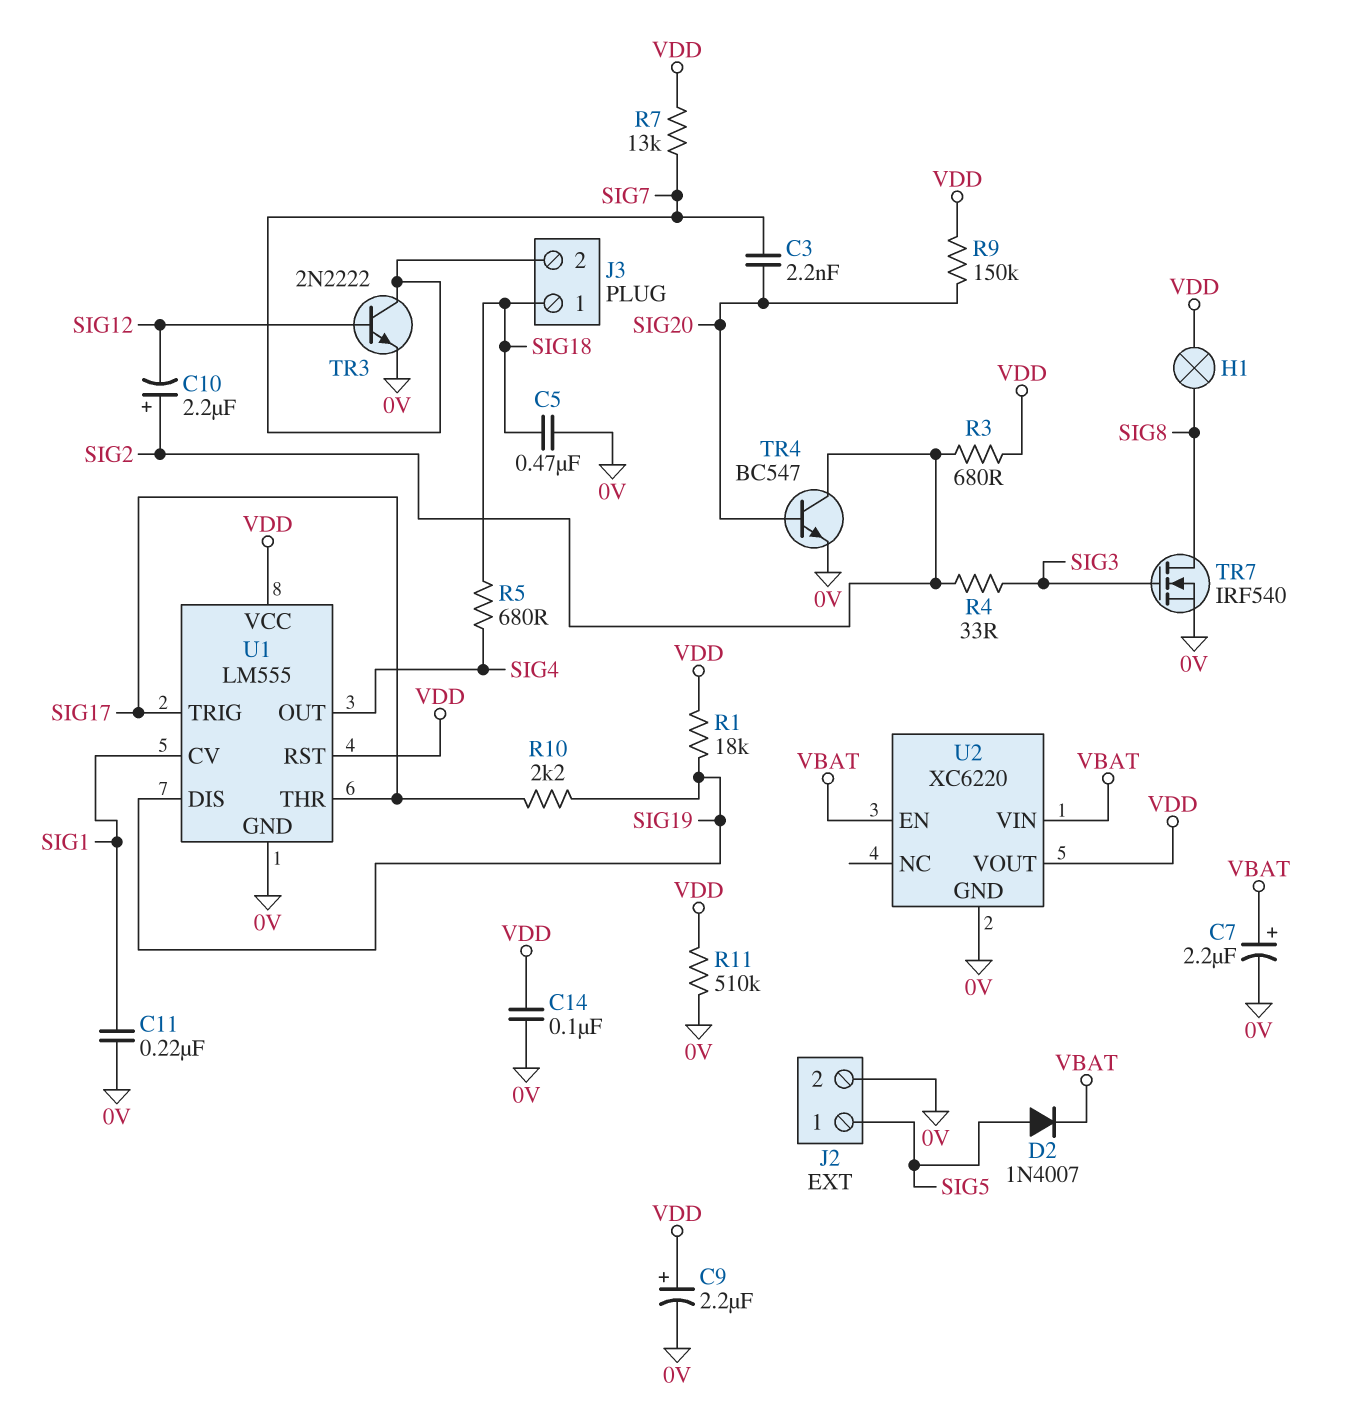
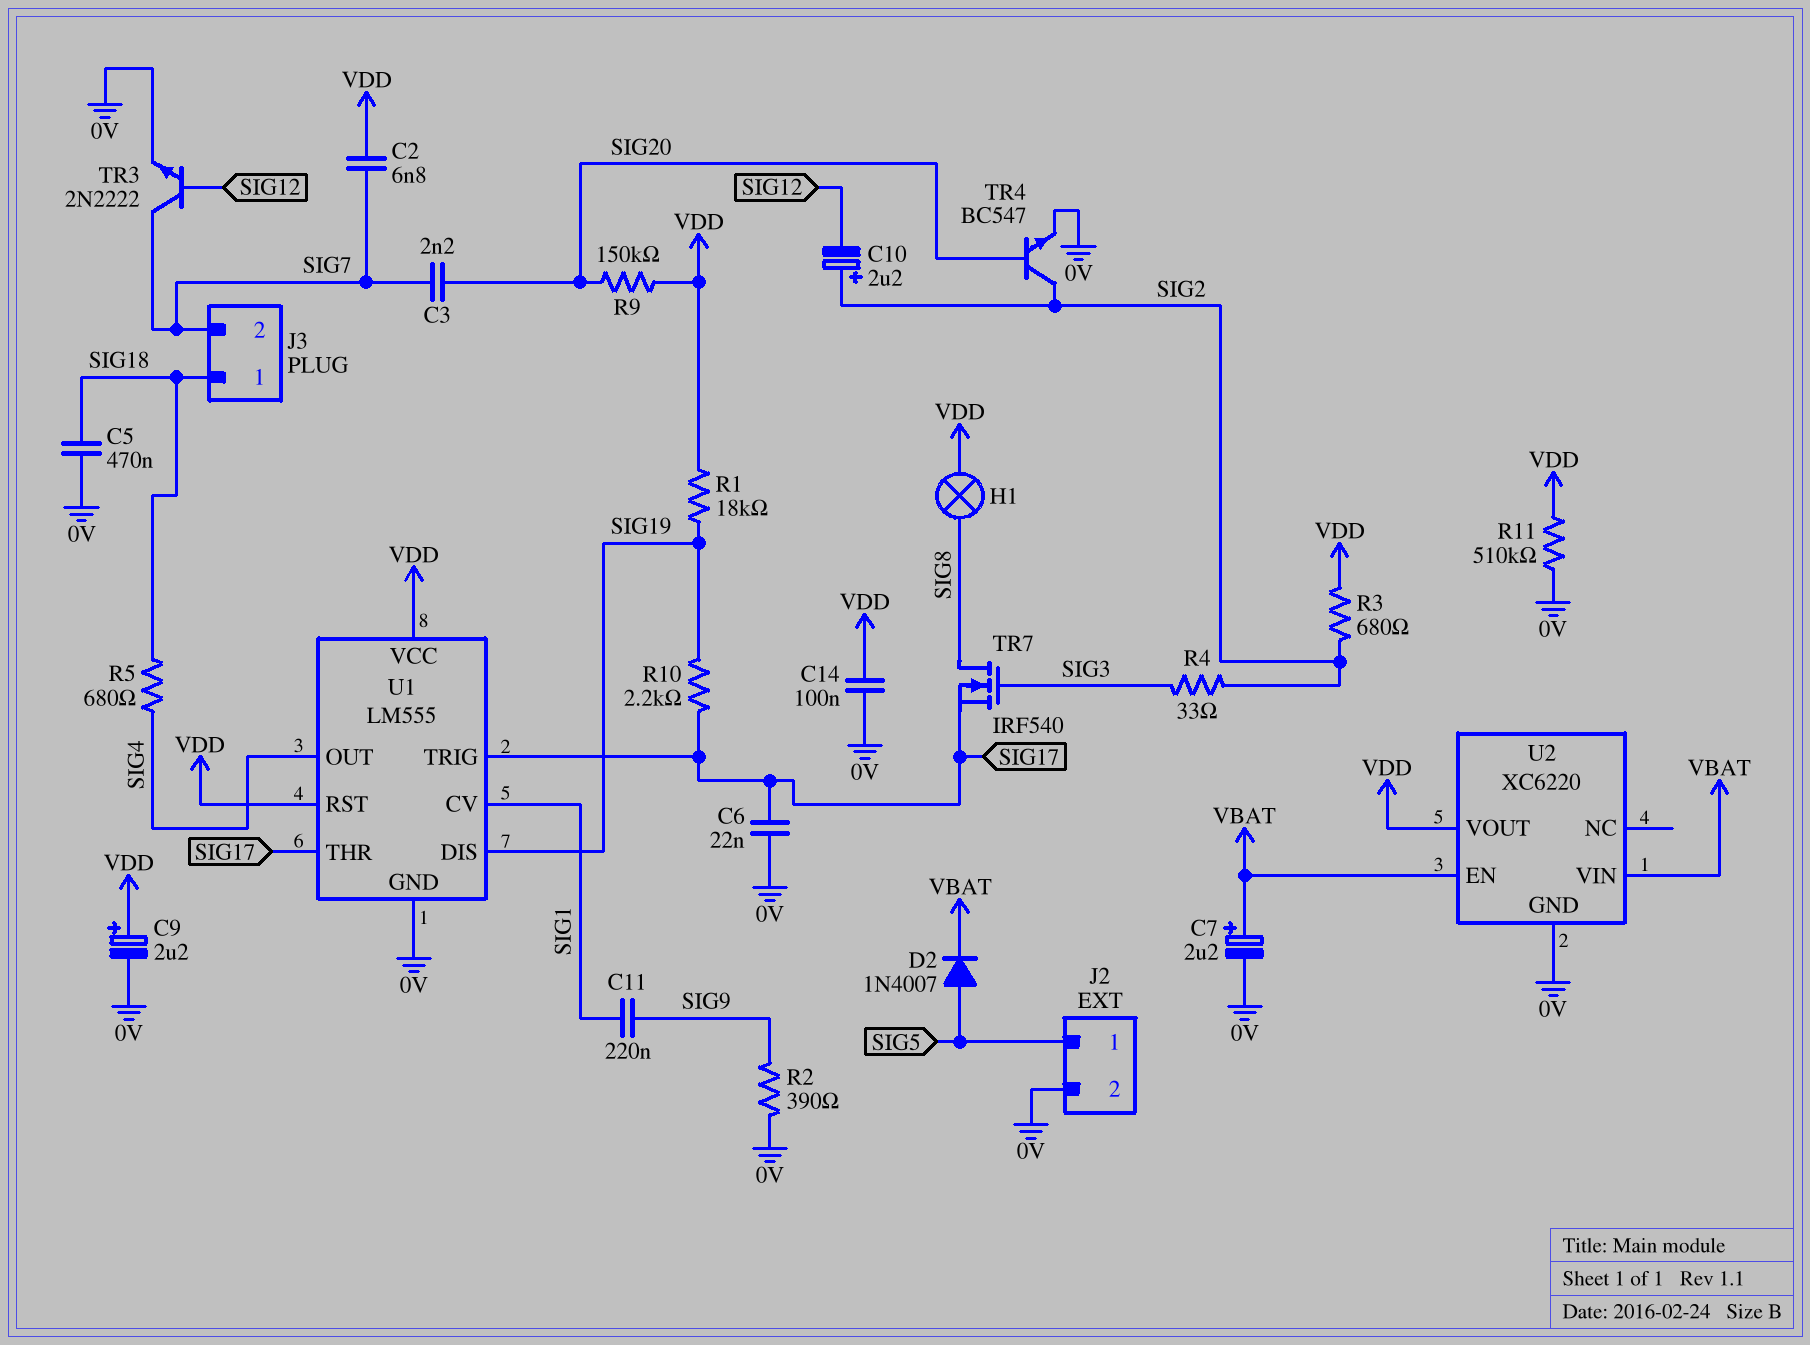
C2: none -> 6.8nF (SIG7, VDD)
C6: none -> 22nF (0V, SIG17)
C11: 220nF (0V, SIG1) -> 220nF (SIG1, SIG9)
R2: none -> 390 (0V, SIG9)
R7: 13k (SIG7, VDD) -> none
TR7: NMOS IRF540 (G SIG3, D SIG8, S 0V) -> NMOS IRF540 (G SIG3, D SIG8, S SIG17)

